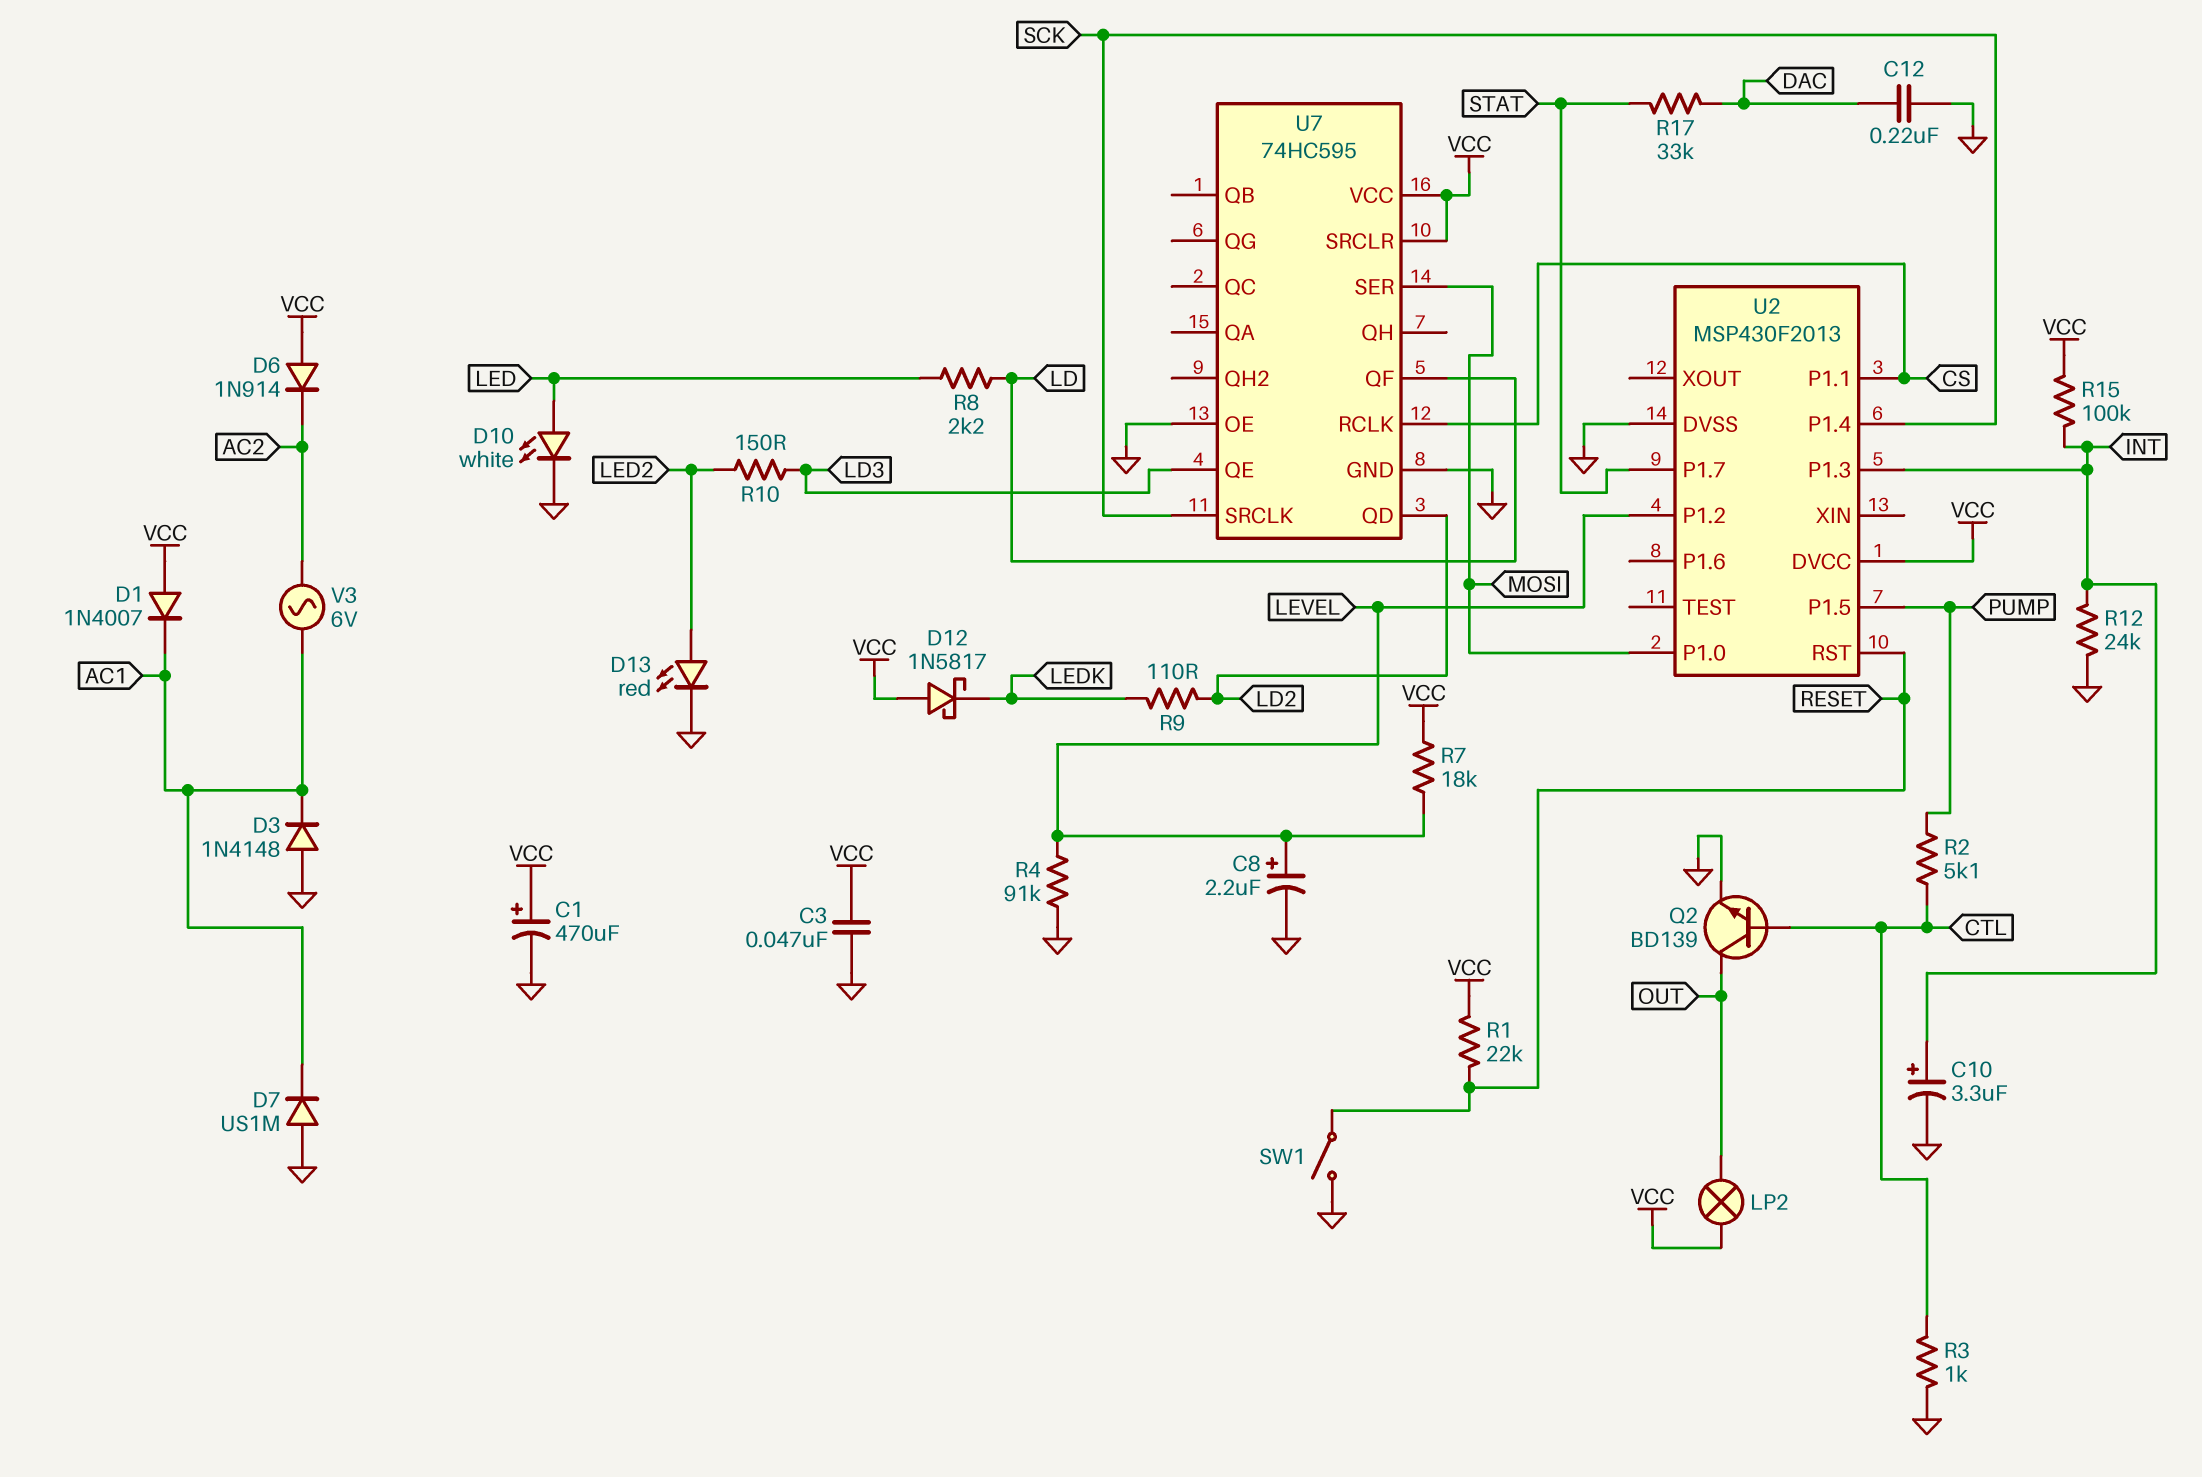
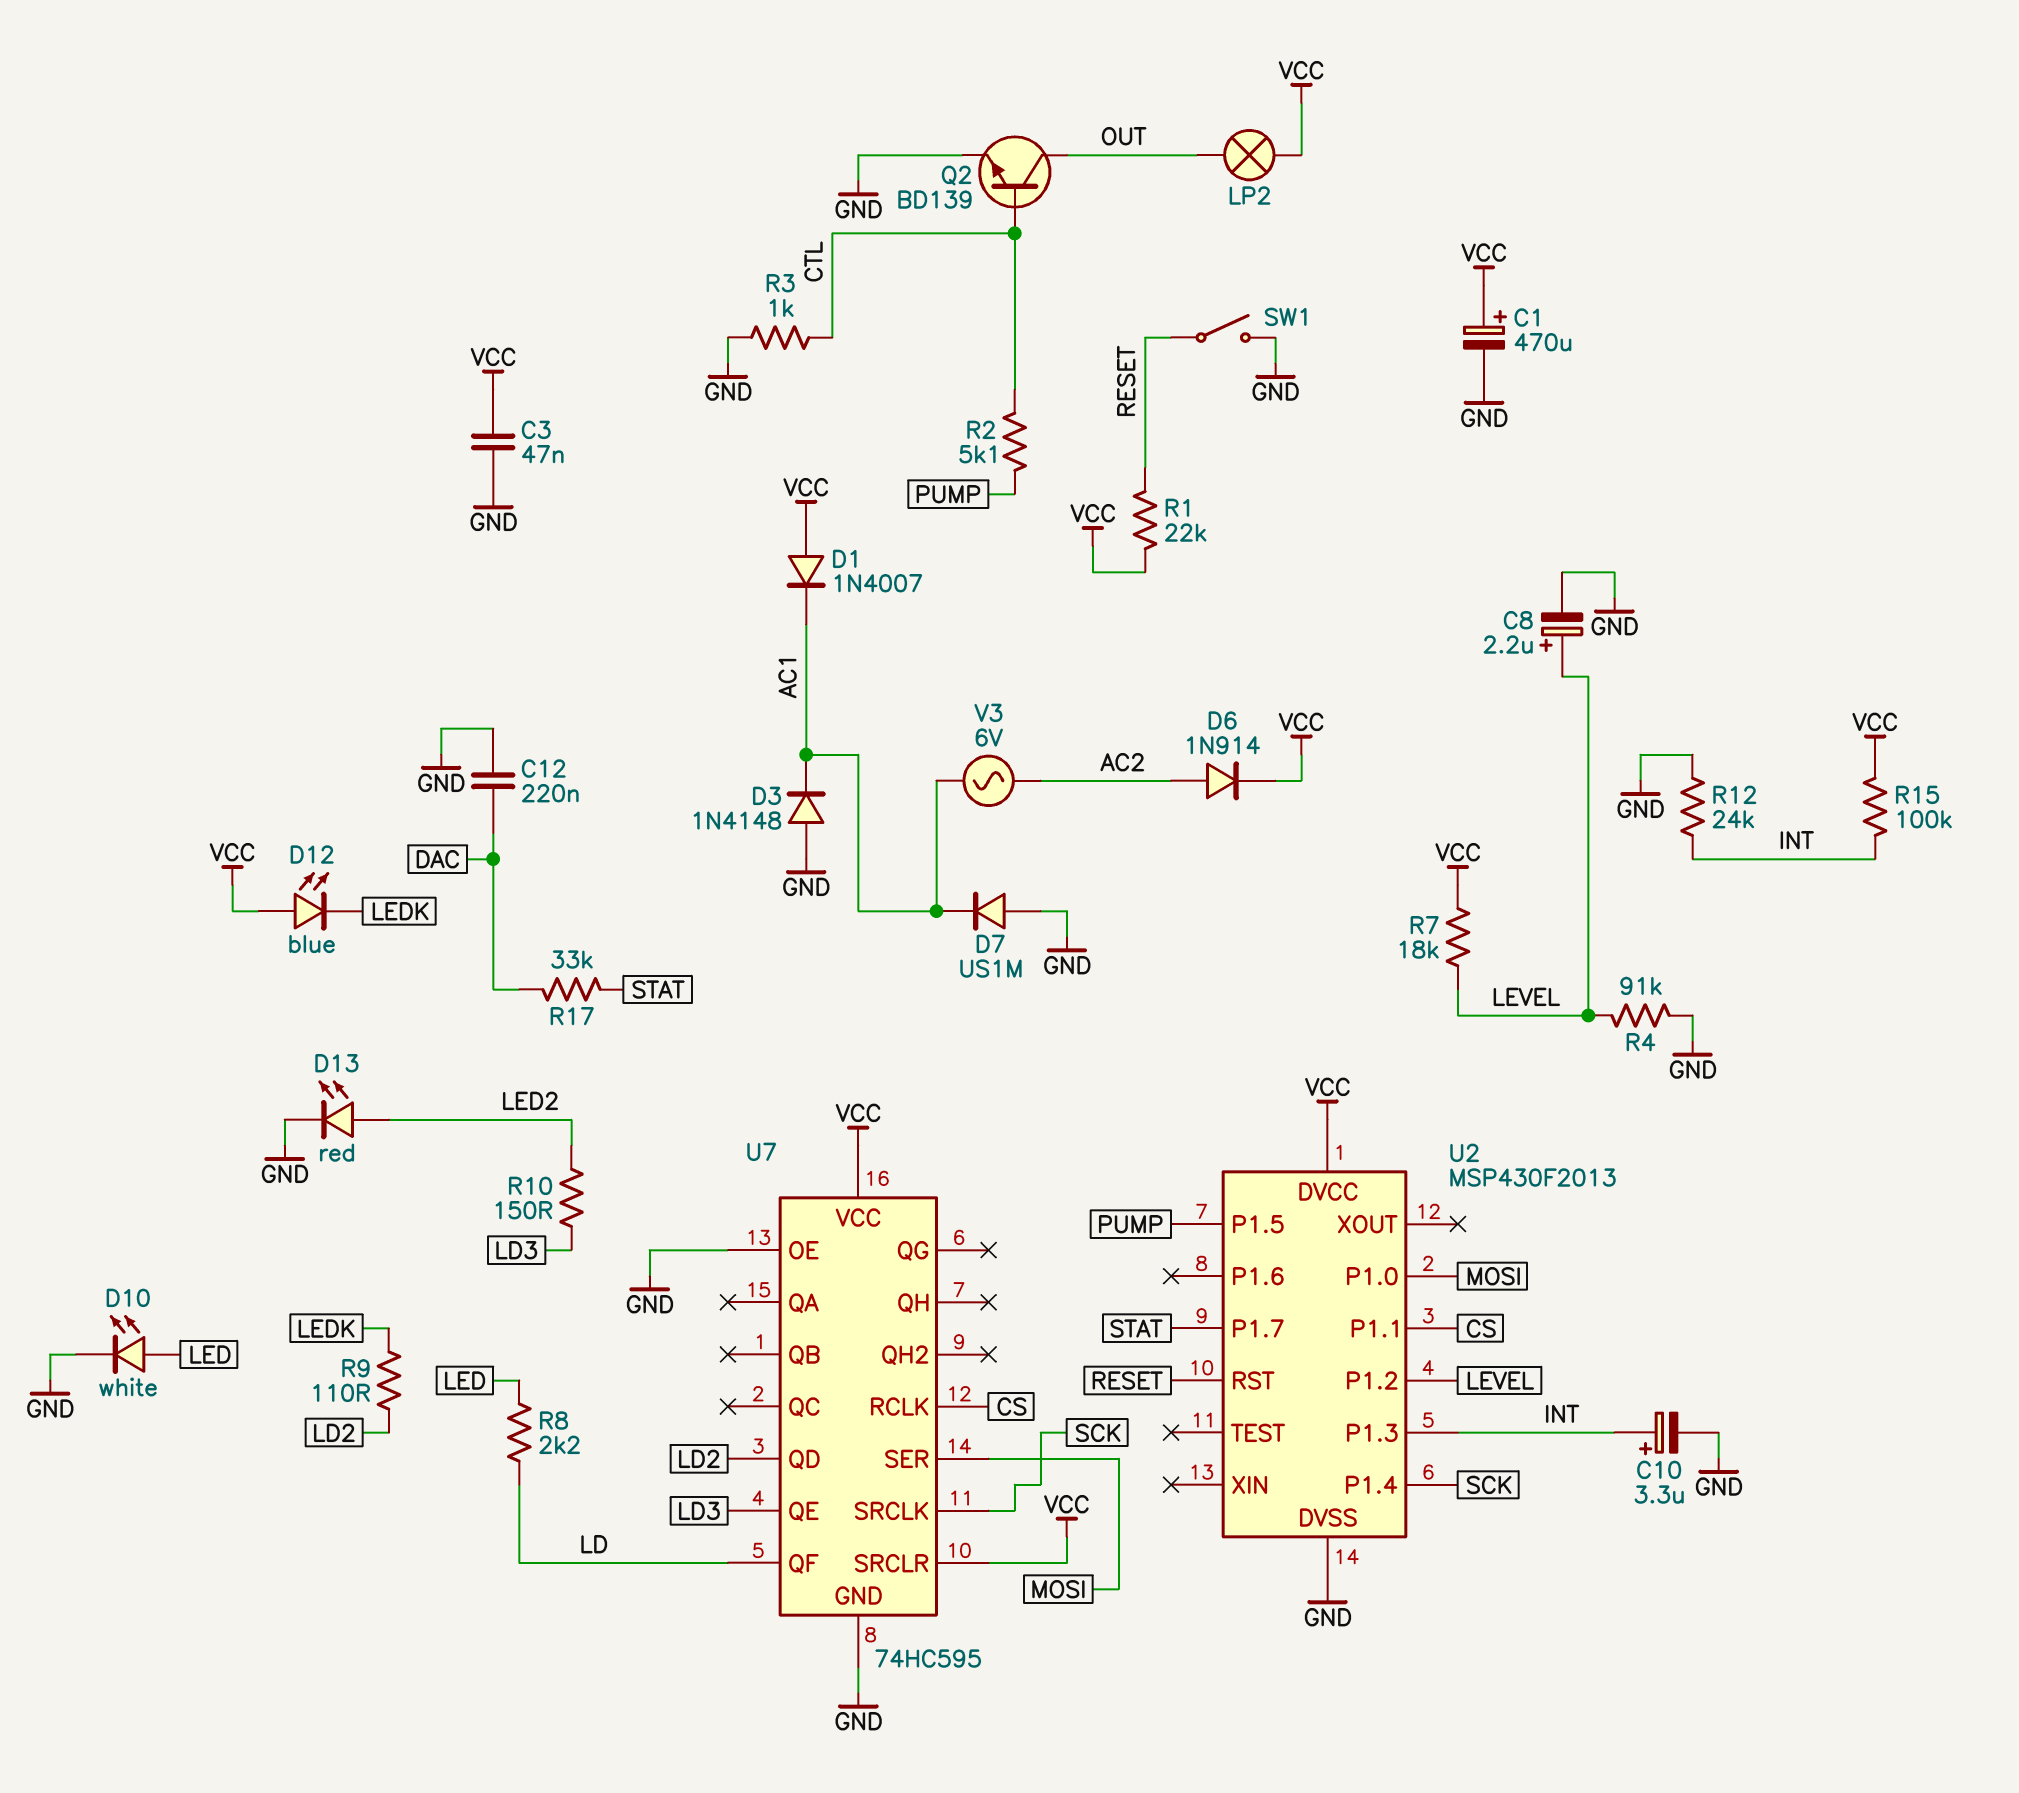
D6: diode 1N914 (A VCC, K AC2) -> diode 1N914 (A AC2, K VCC)
D12: schottky 1N5817 (A VCC, K LEDK) -> LED blue (A VCC, K LEDK)

